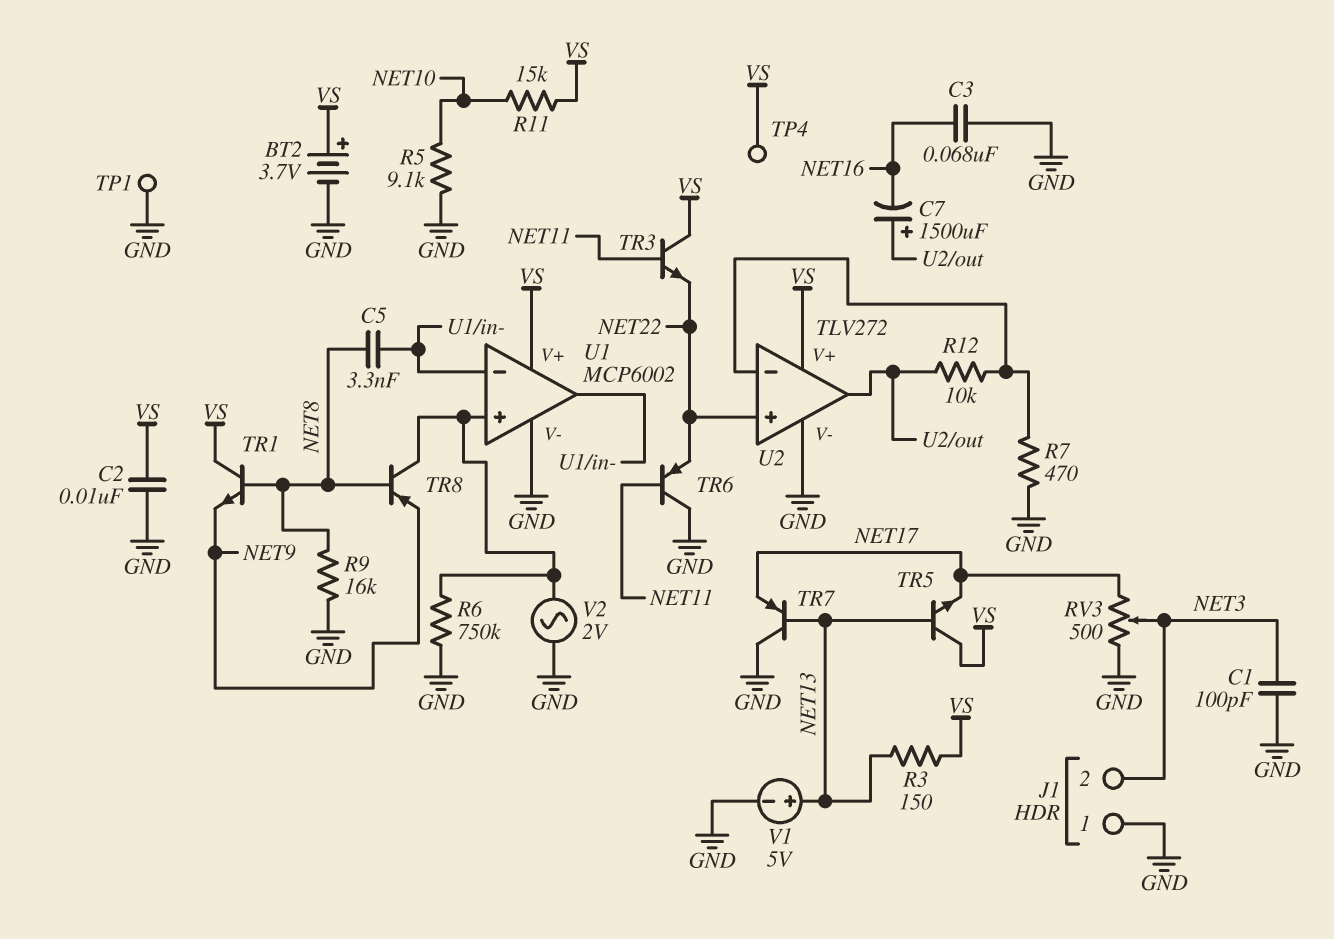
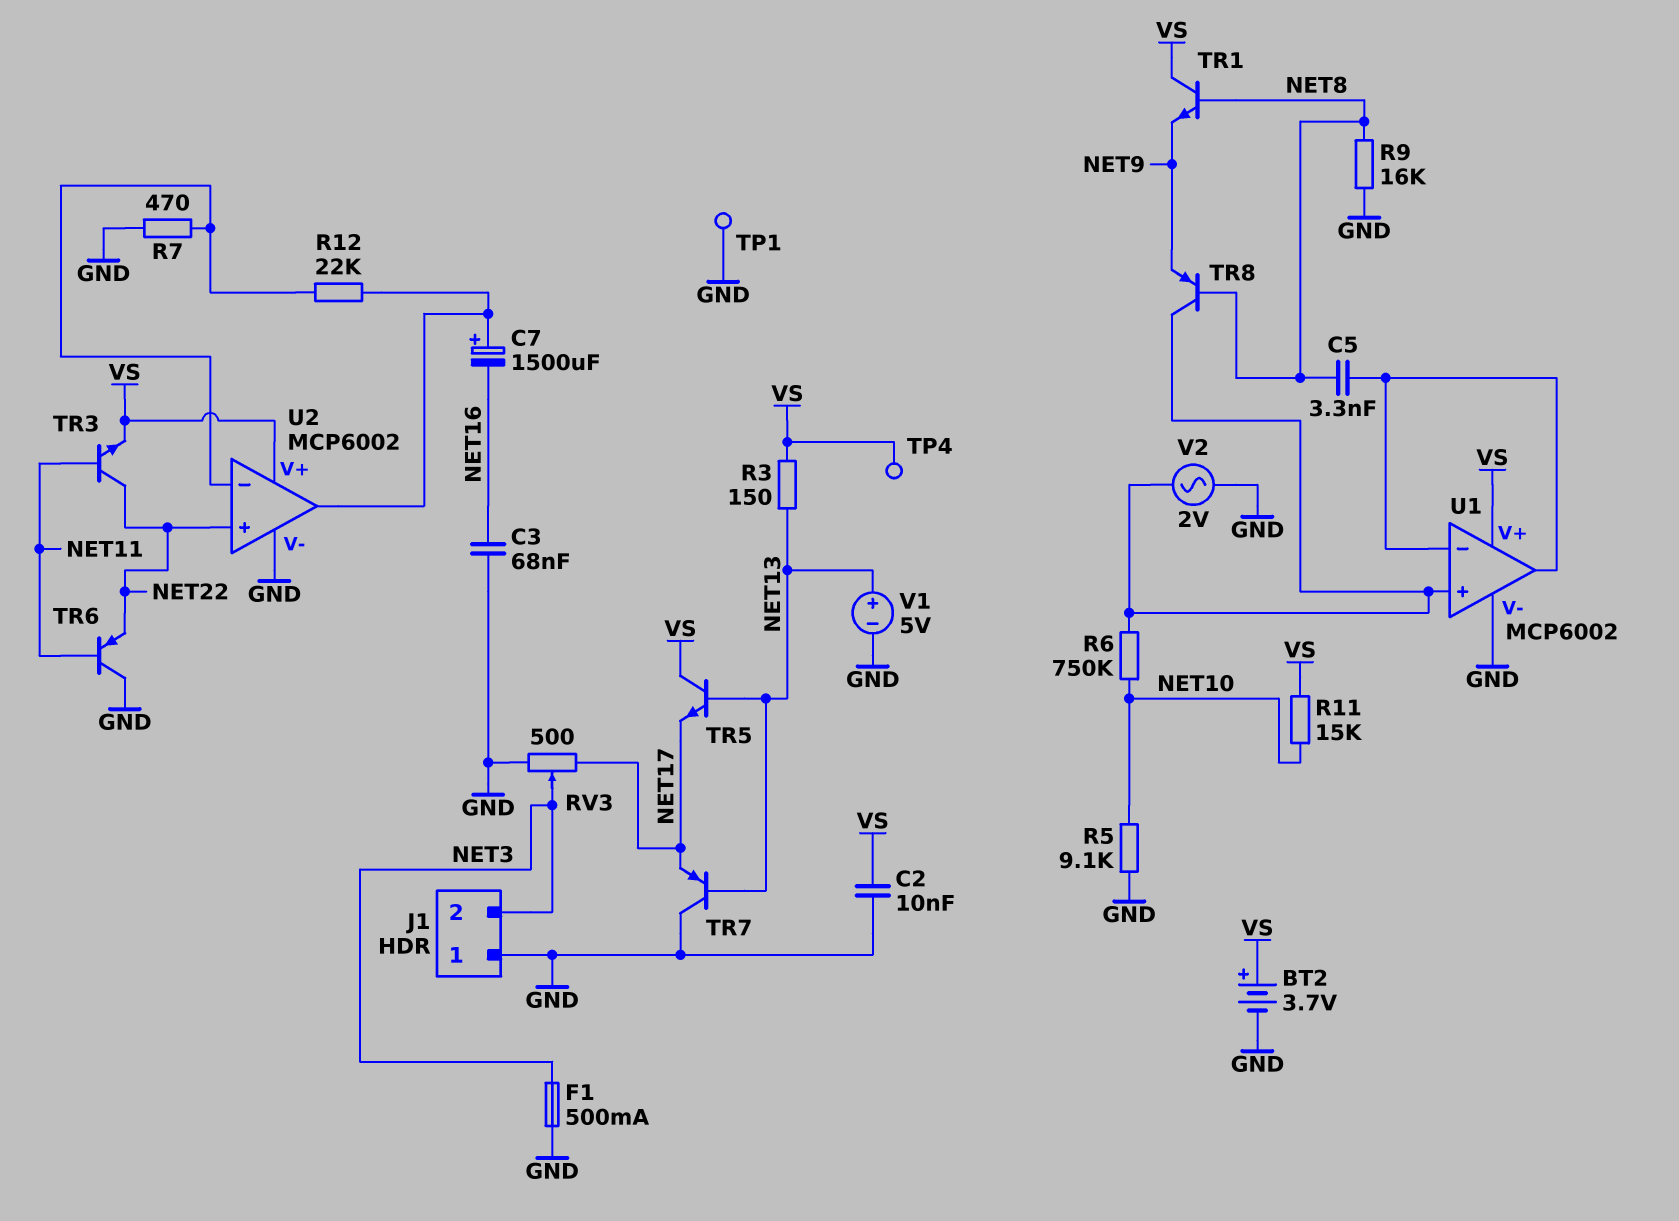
C1: 100pF (GND, NET3) -> none
F1: none -> 500mA (GND, NET3)
R6: 750k (GND, U1/in+) -> 750k (NET10, U1/in+)
R12: 10k (U2/in-, U2/out) -> 22k (U2/in-, U2/out)
TR3: NPN (B NET11, C VS, E NET22) -> NPN (B NET11, C NET22, E VS)
U2: TLV272 -> MCP6002

